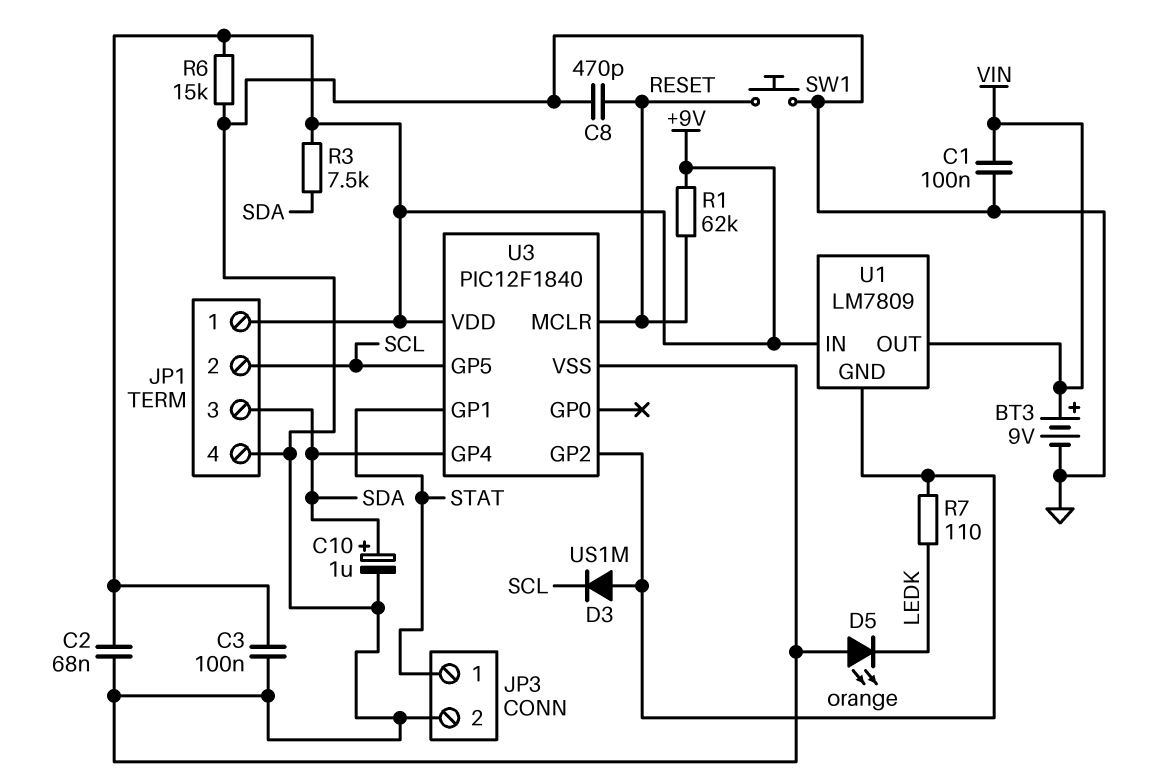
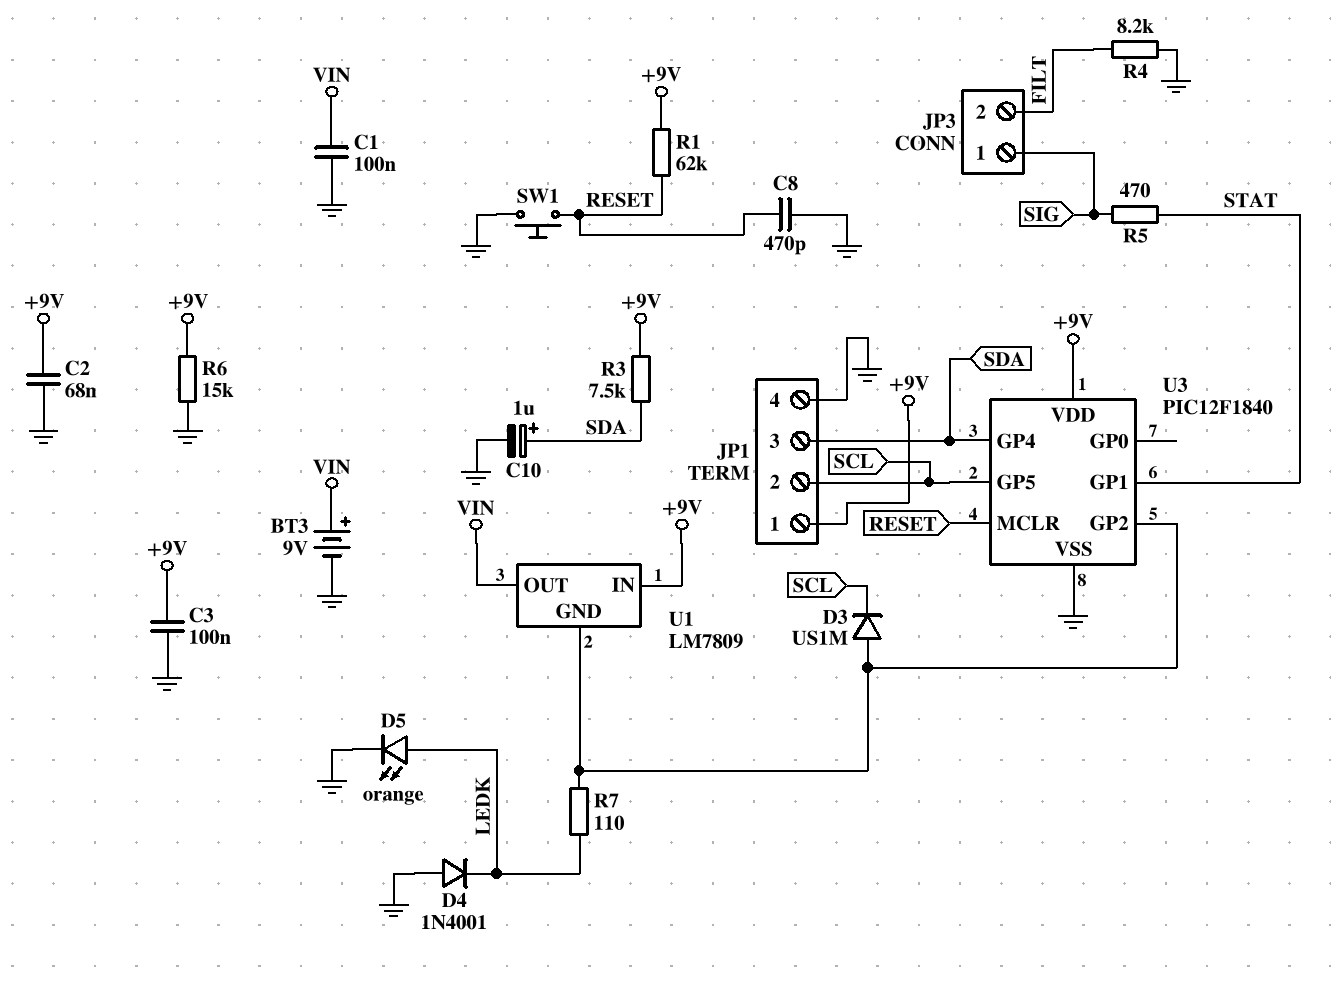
D4: none -> diode 1N4001 (A GND, K LEDK)
D5: LED orange (A GND, K LEDK) -> LED orange (A LEDK, K GND)
JP3 pin 1: STAT -> SIG
JP3 pin 2: GND -> FILT
R4: none -> 8.2k (FILT, GND)
R5: none -> 470 (SIG, STAT)

